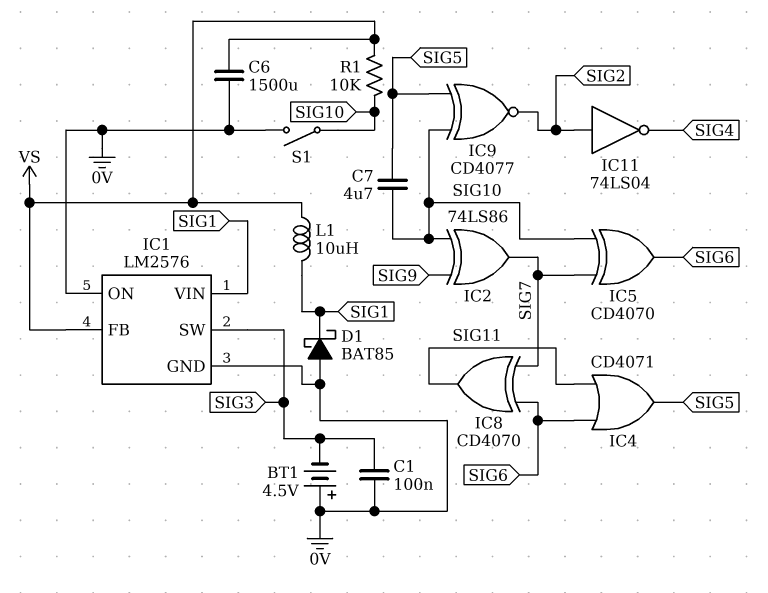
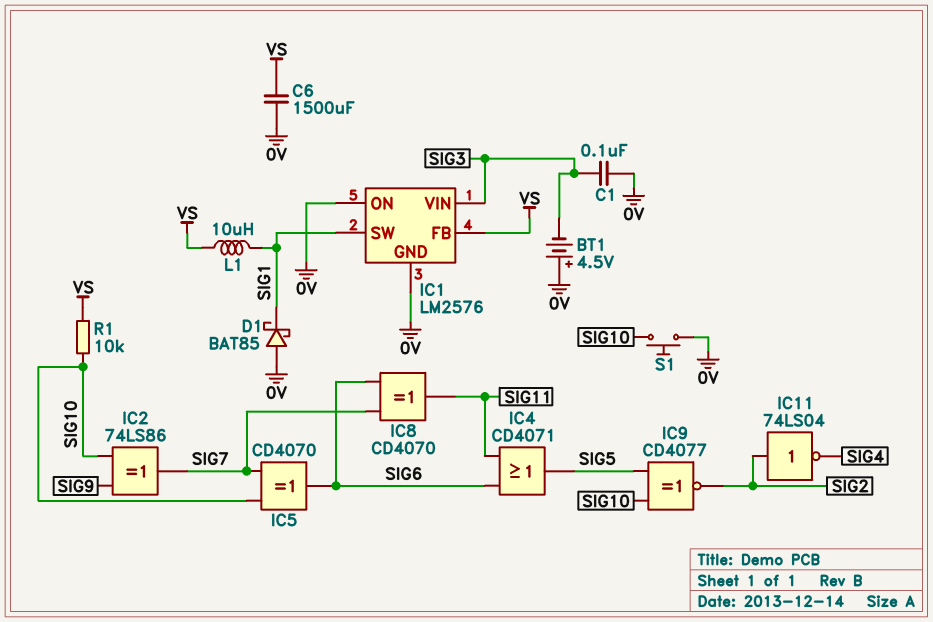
C7: 4.7uF (SIG5, SIG10) -> none
IC1 pin SW: SIG3 -> SIG1
IC1 pin VIN: SIG1 -> SIG3
S1: switch (0V, SIG10) -> button (0V, SIG10)

